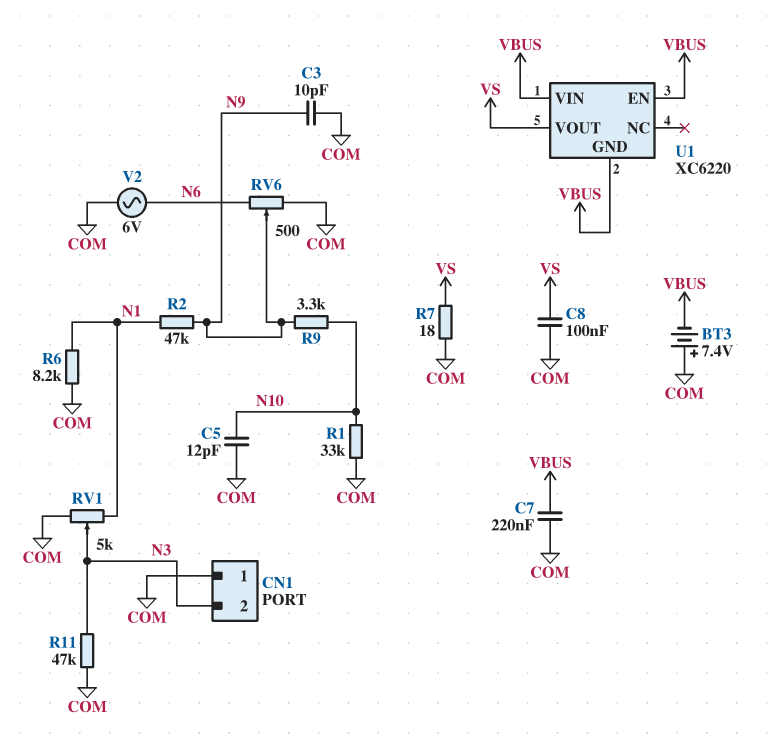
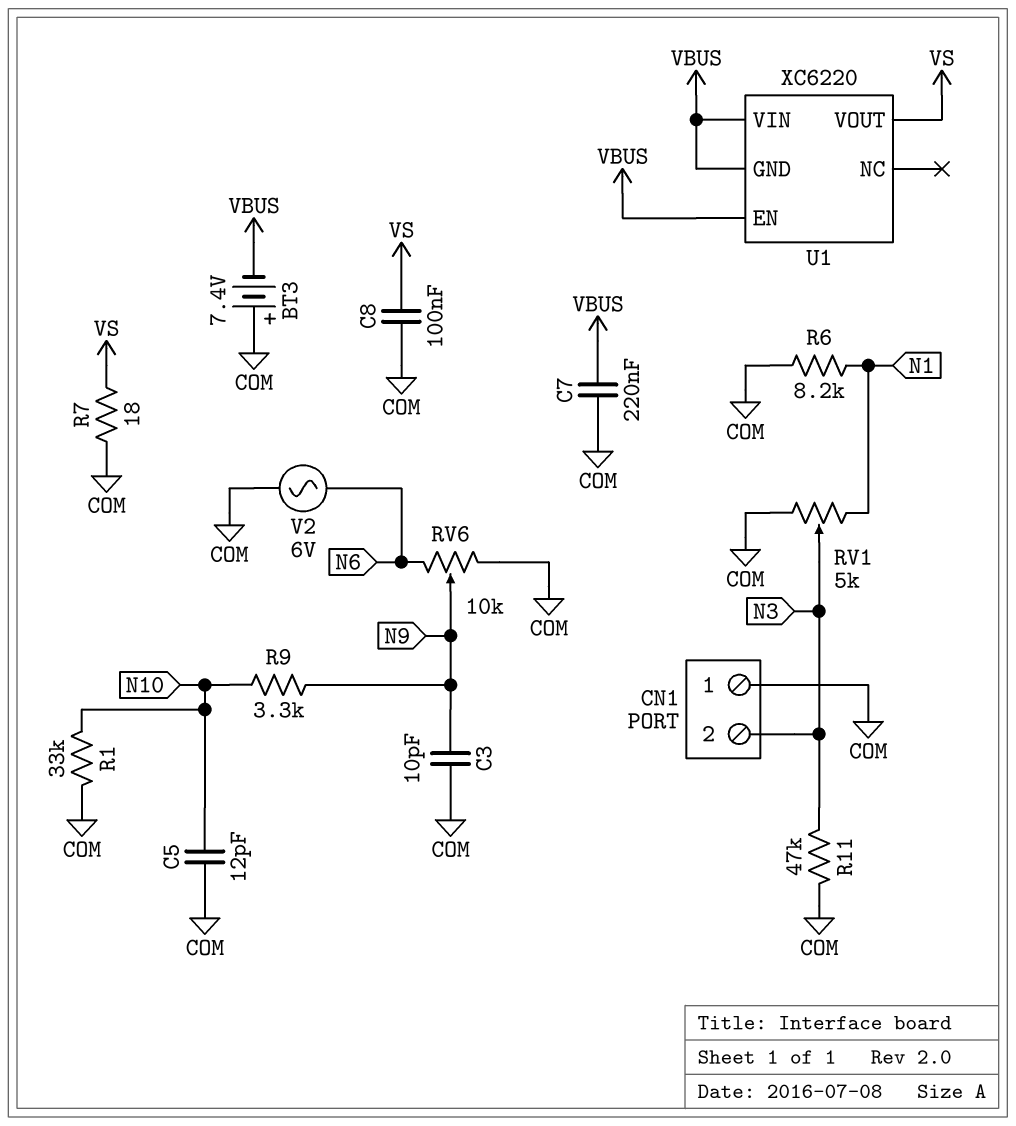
R2: 47k (N1, N9) -> none
RV6: 500 (COM, N6, wiper N9) -> 10k (COM, N6, wiper N9)

